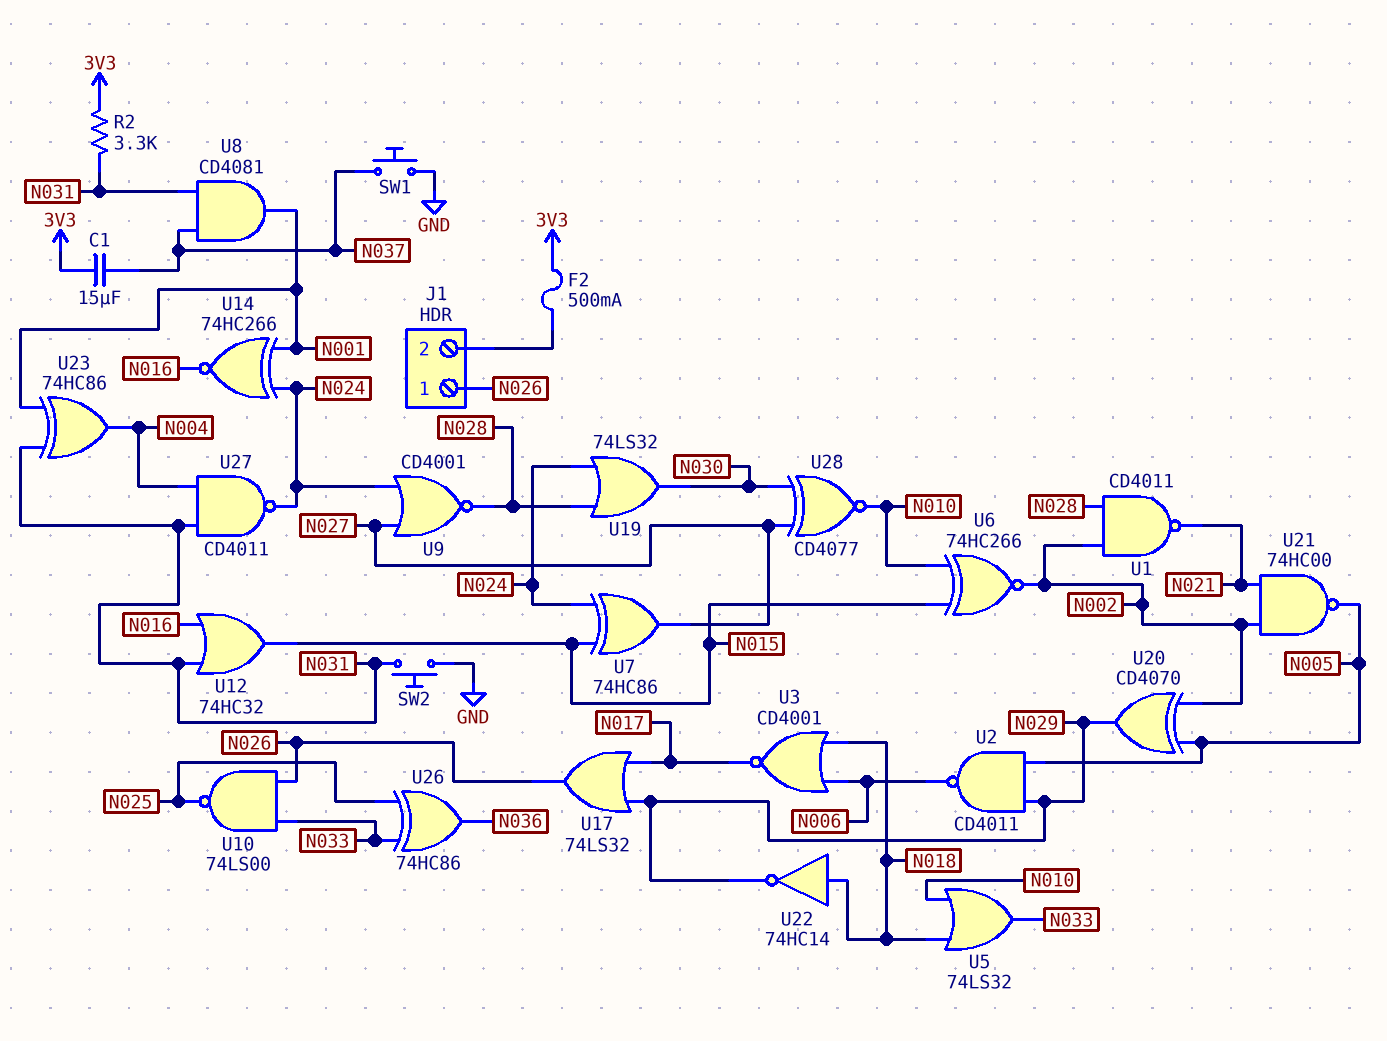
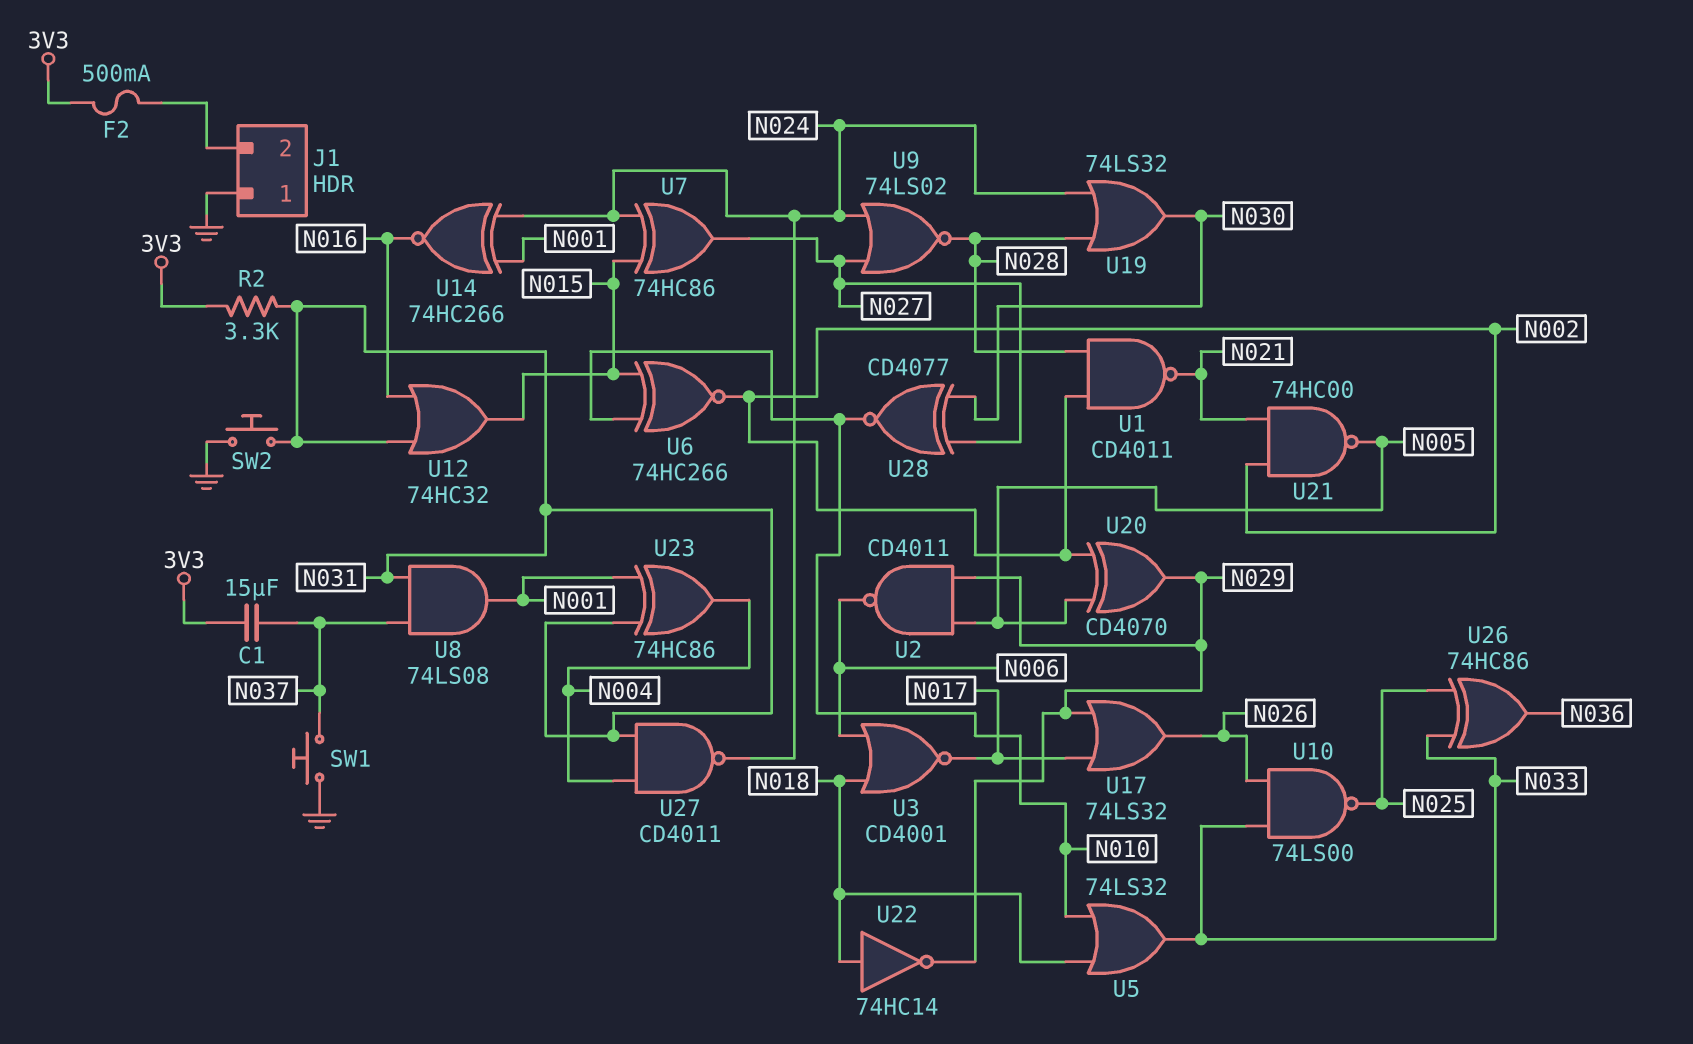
J1 pin 1: N026 -> GND
U8: AND CD4081 (in N031, in N037, out N001) -> AND 74LS08 (in N031, in N037, out N001)
U9: NOR CD4001 (in N024, in N027, out N028) -> NOR 74LS02 (in N024, in N027, out N028)

